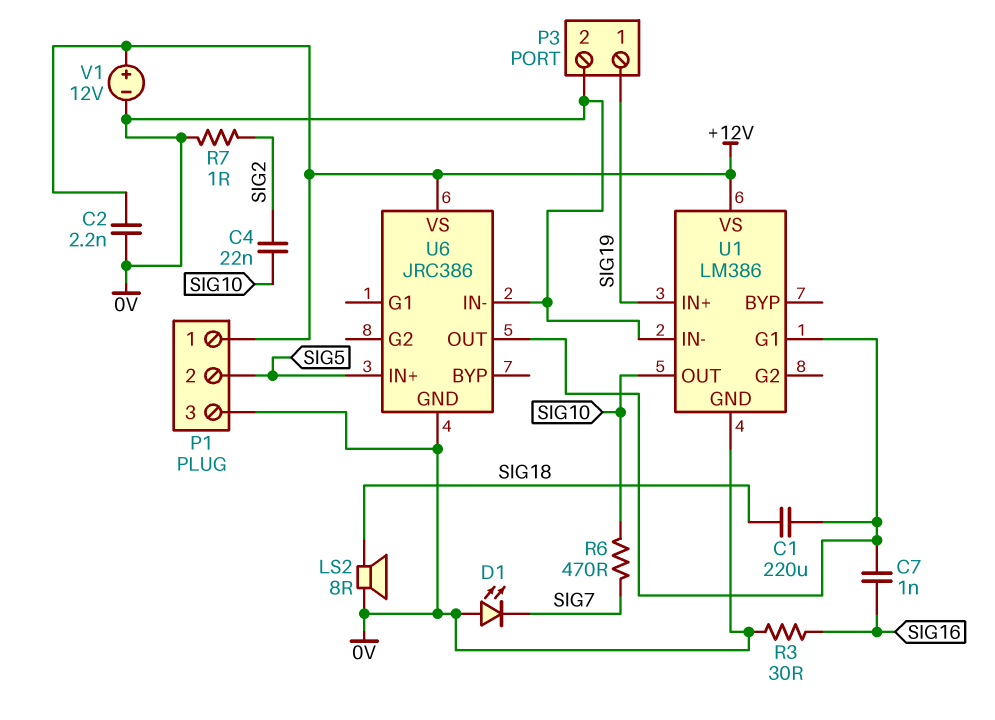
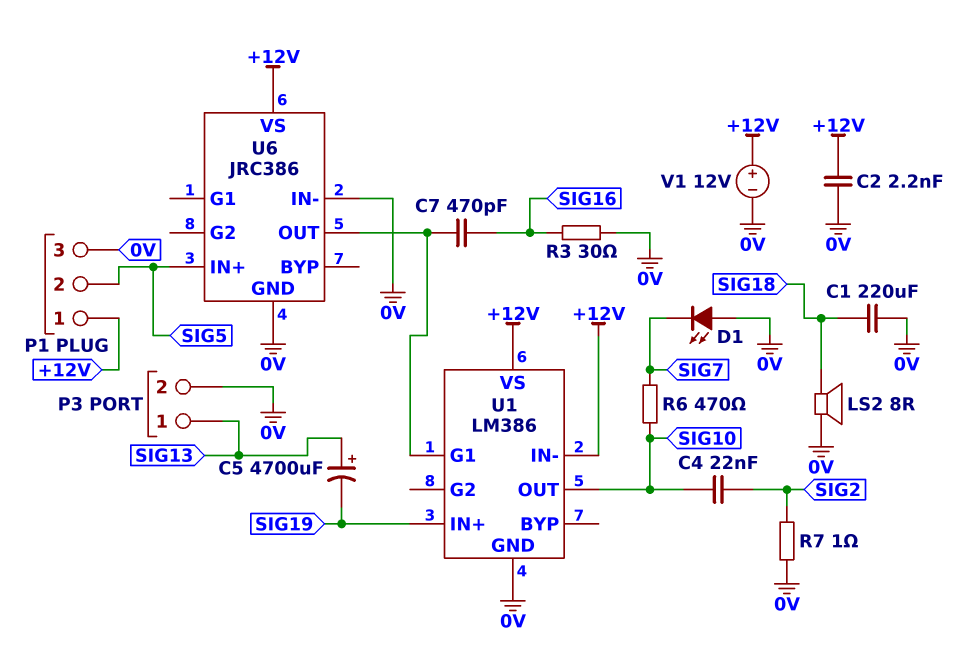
C1: 220uF (SIG18, U1/G1) -> 220uF (0V, SIG18)
C5: none -> 4700uF (plus SIG13, minus SIG19)
C7: 1nF (SIG16, U1/G1) -> 470pF (SIG16, U1/G1)
P3 pin 1: SIG19 -> SIG13
U1 pin IN-: 0V -> +12V

